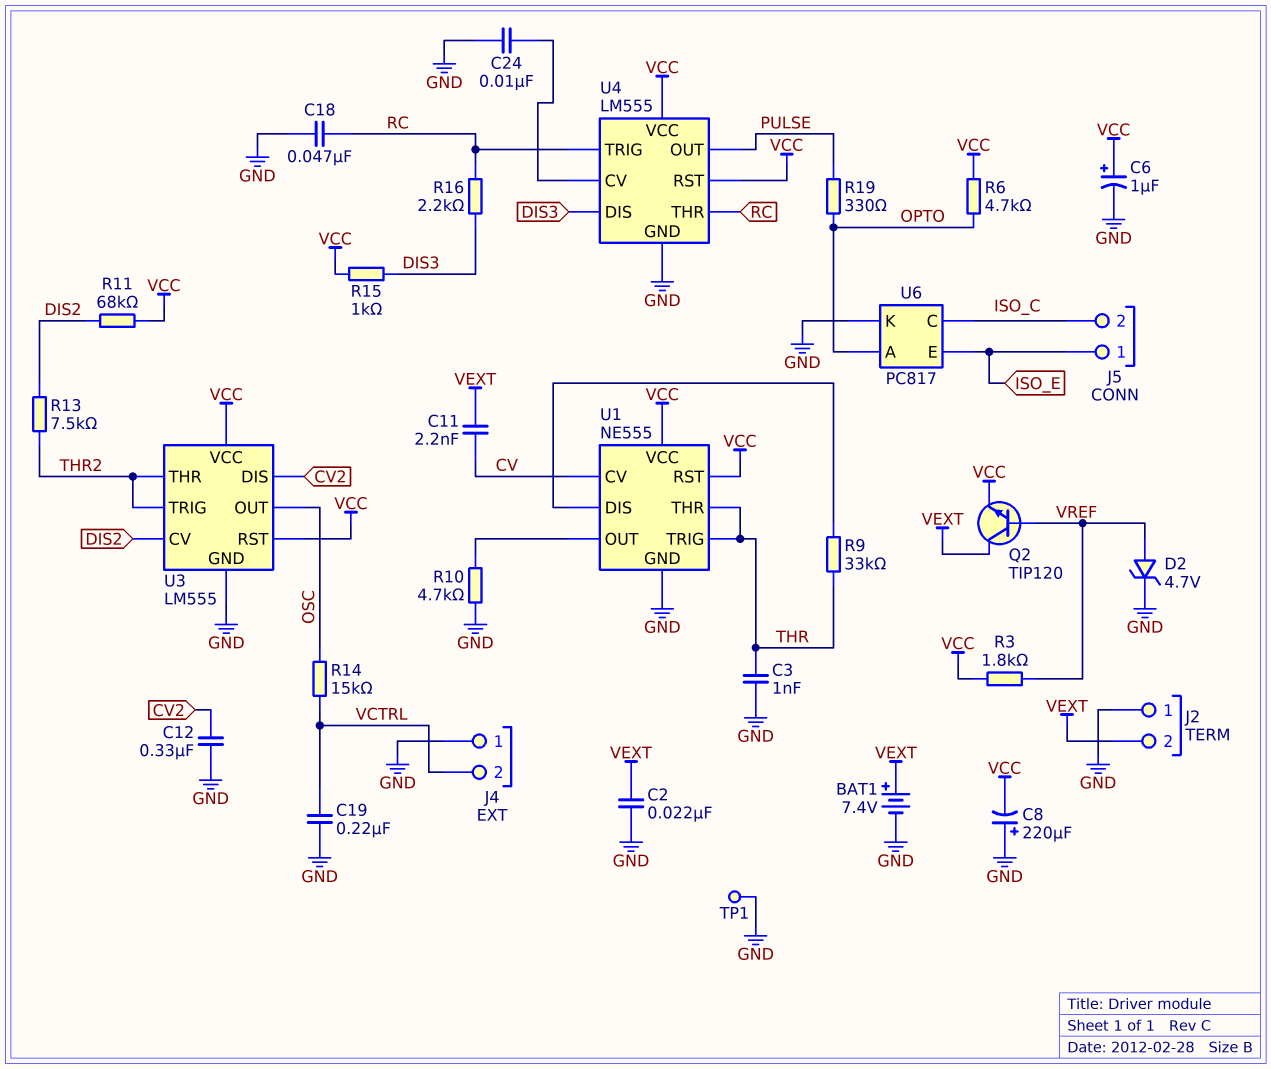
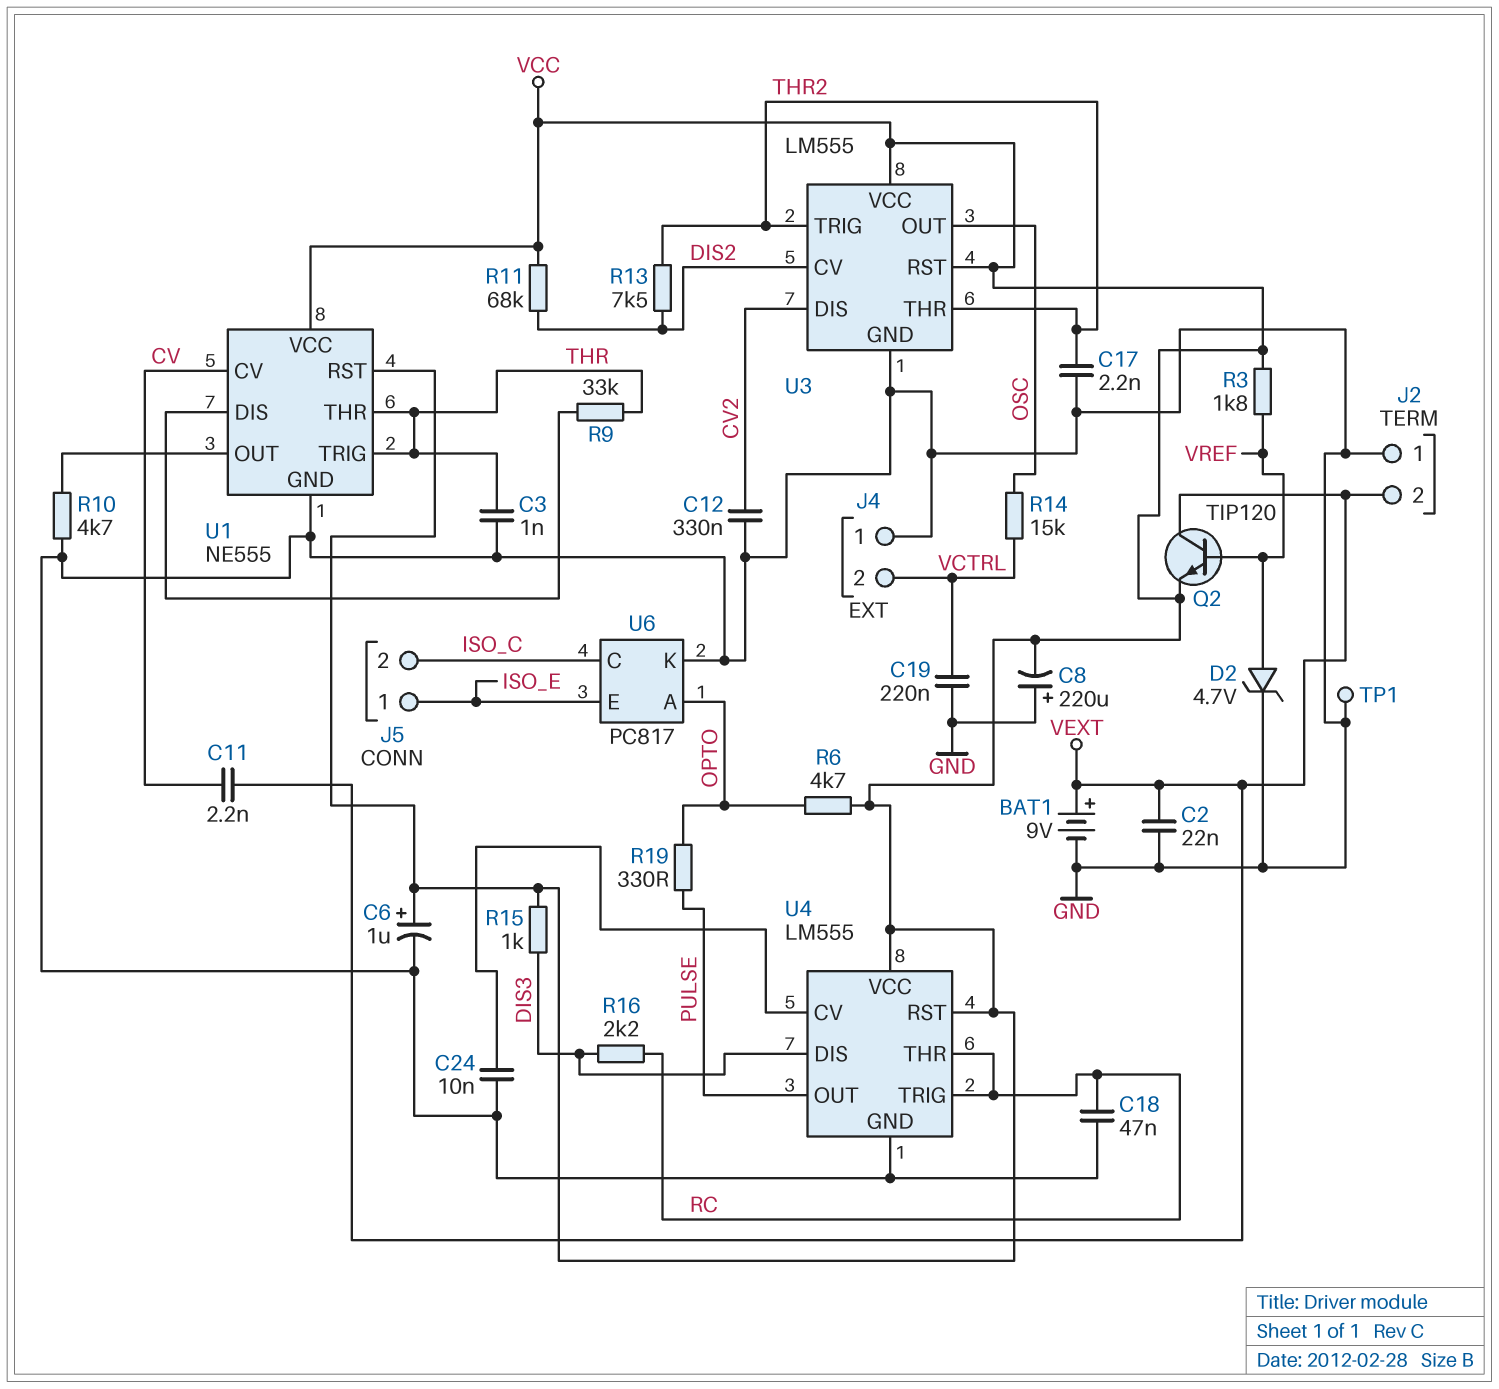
BAT1: 7.4V (plus VEXT, minus GND) -> 9V (plus VEXT, minus GND)
C17: none -> 2.2nF (GND, THR2)

